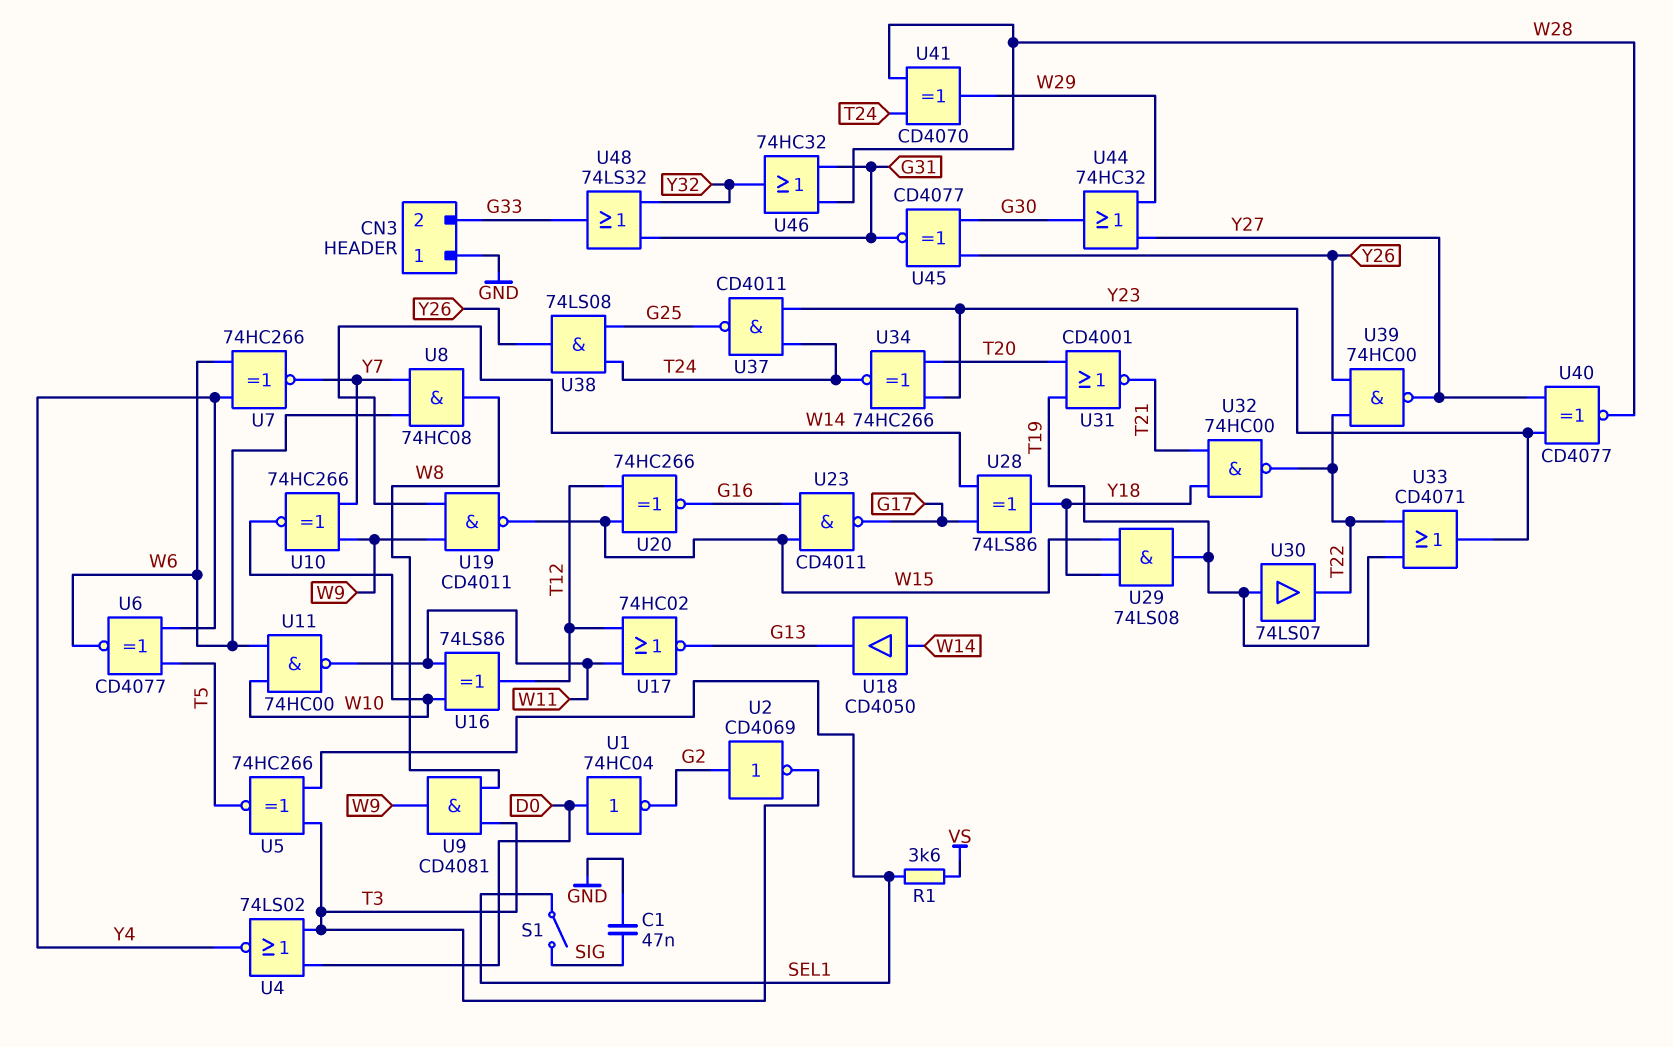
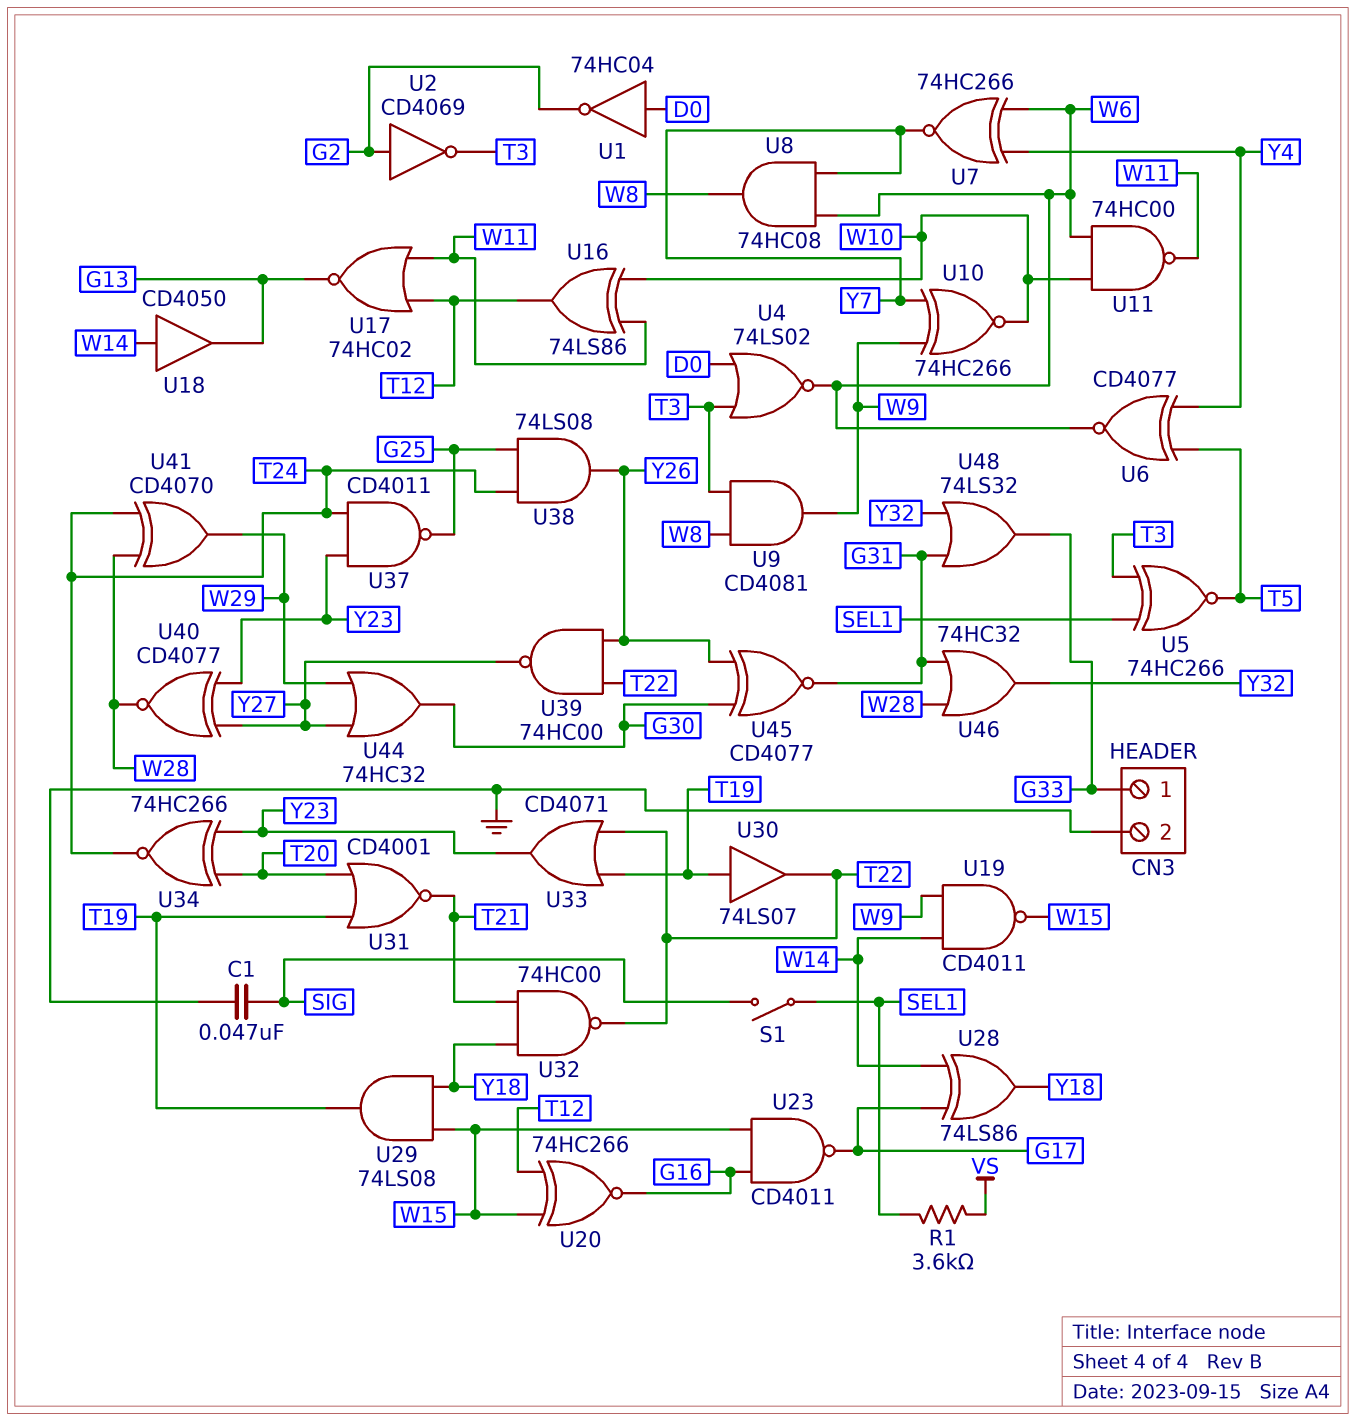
CN3 pin 1: GND -> G33
CN3 pin 2: G33 -> GND
U4: NOR 74LS02 (in D0, in T3, out Y4) -> NOR 74LS02 (in D0, in T3, out W6)

